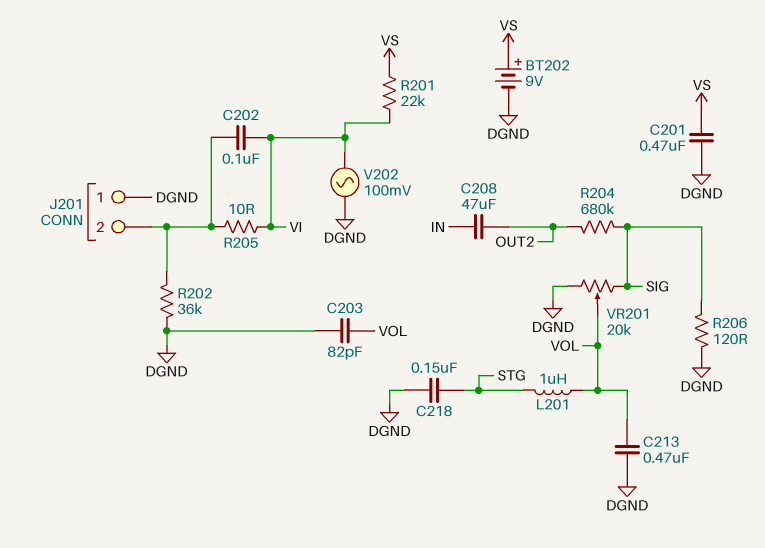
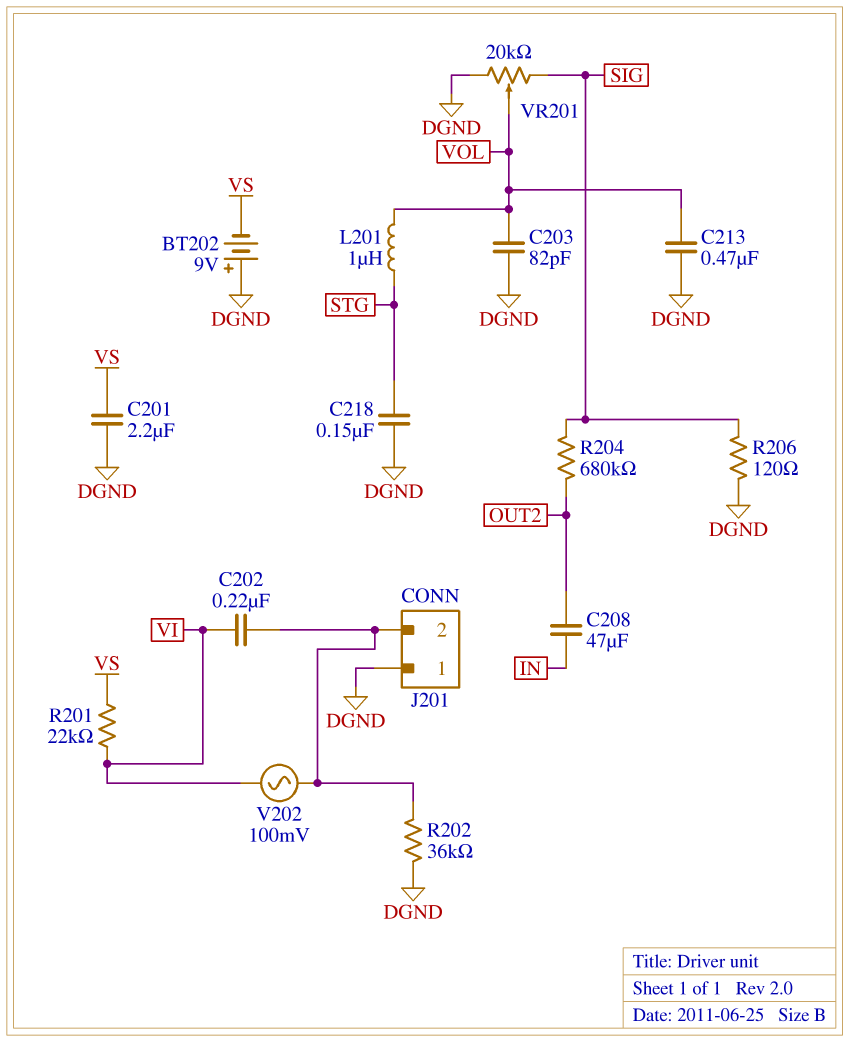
BT202: 9V (plus VS, minus DGND) -> 9V (plus DGND, minus VS)
C201: 470nF (DGND, VS) -> 2.2uF (DGND, VS)
C202: 100nF (J201/2, VI) -> 220nF (J201/2, VI)
R205: 10 (J201/2, VI) -> none
V202: AC 100mV (DGND, VI) -> AC 100mV (J201/2, VI)

